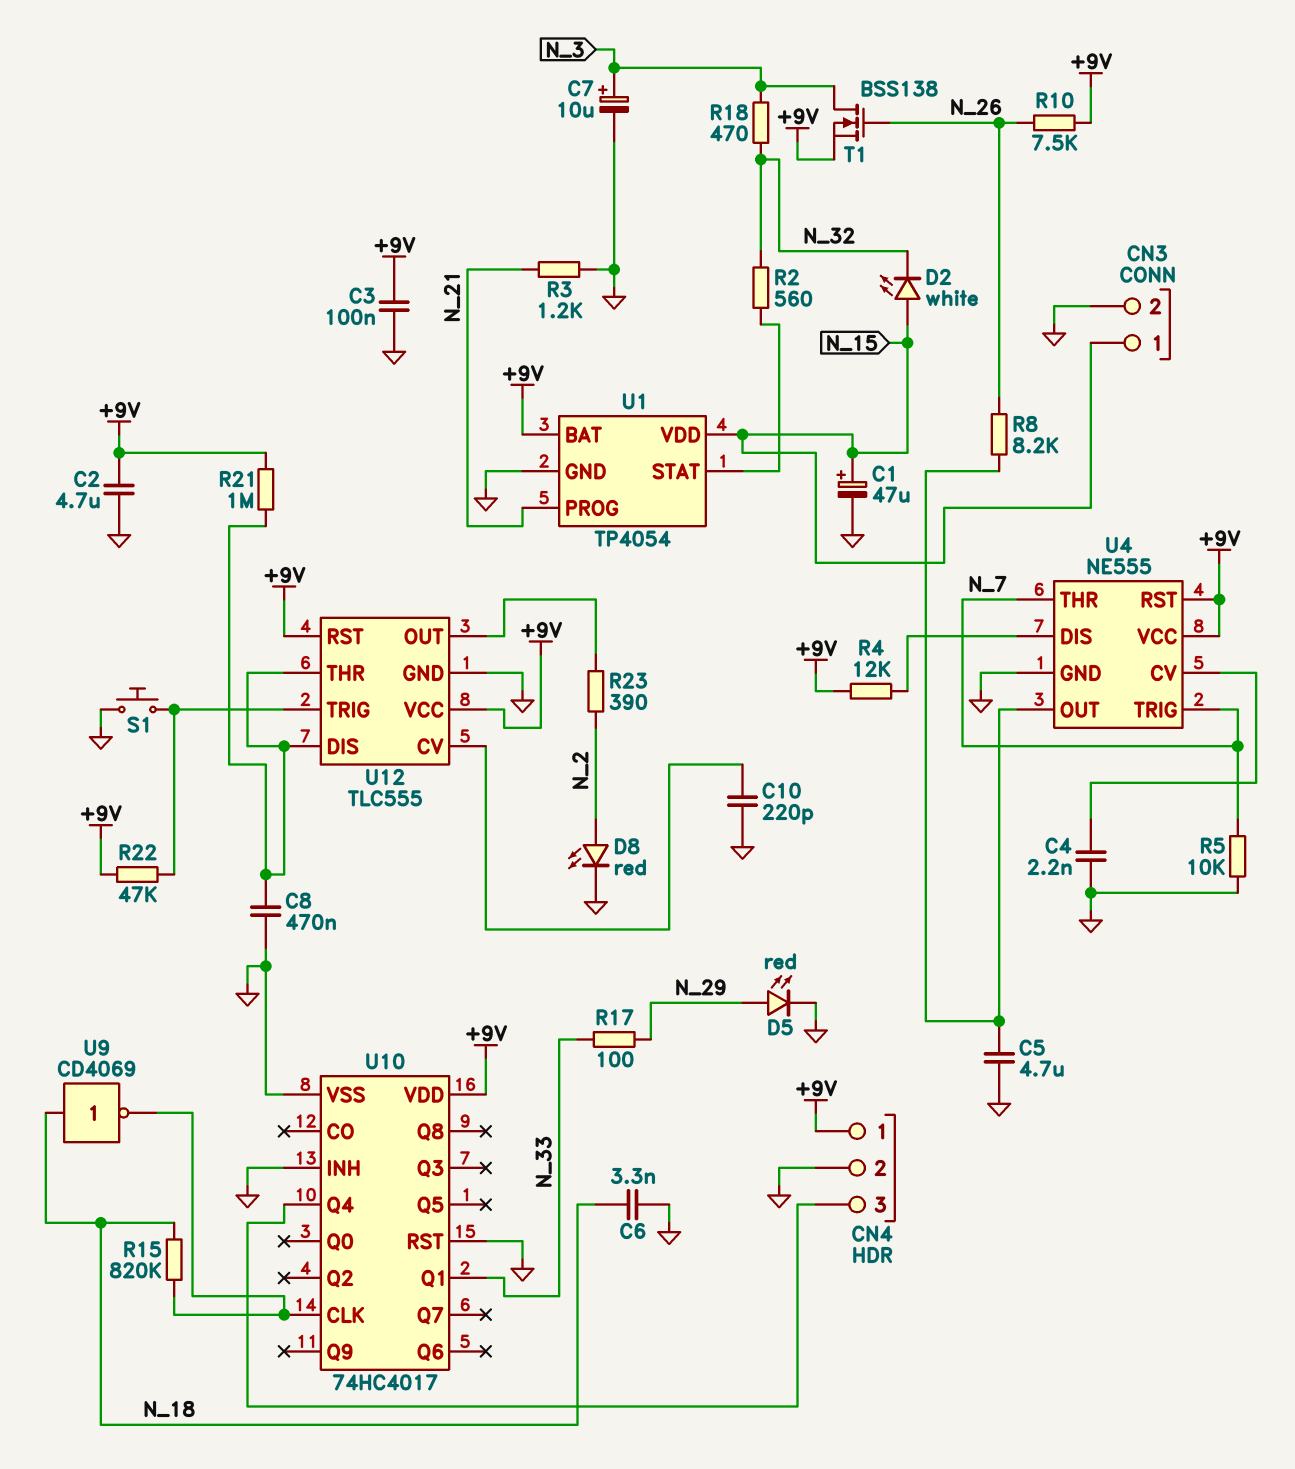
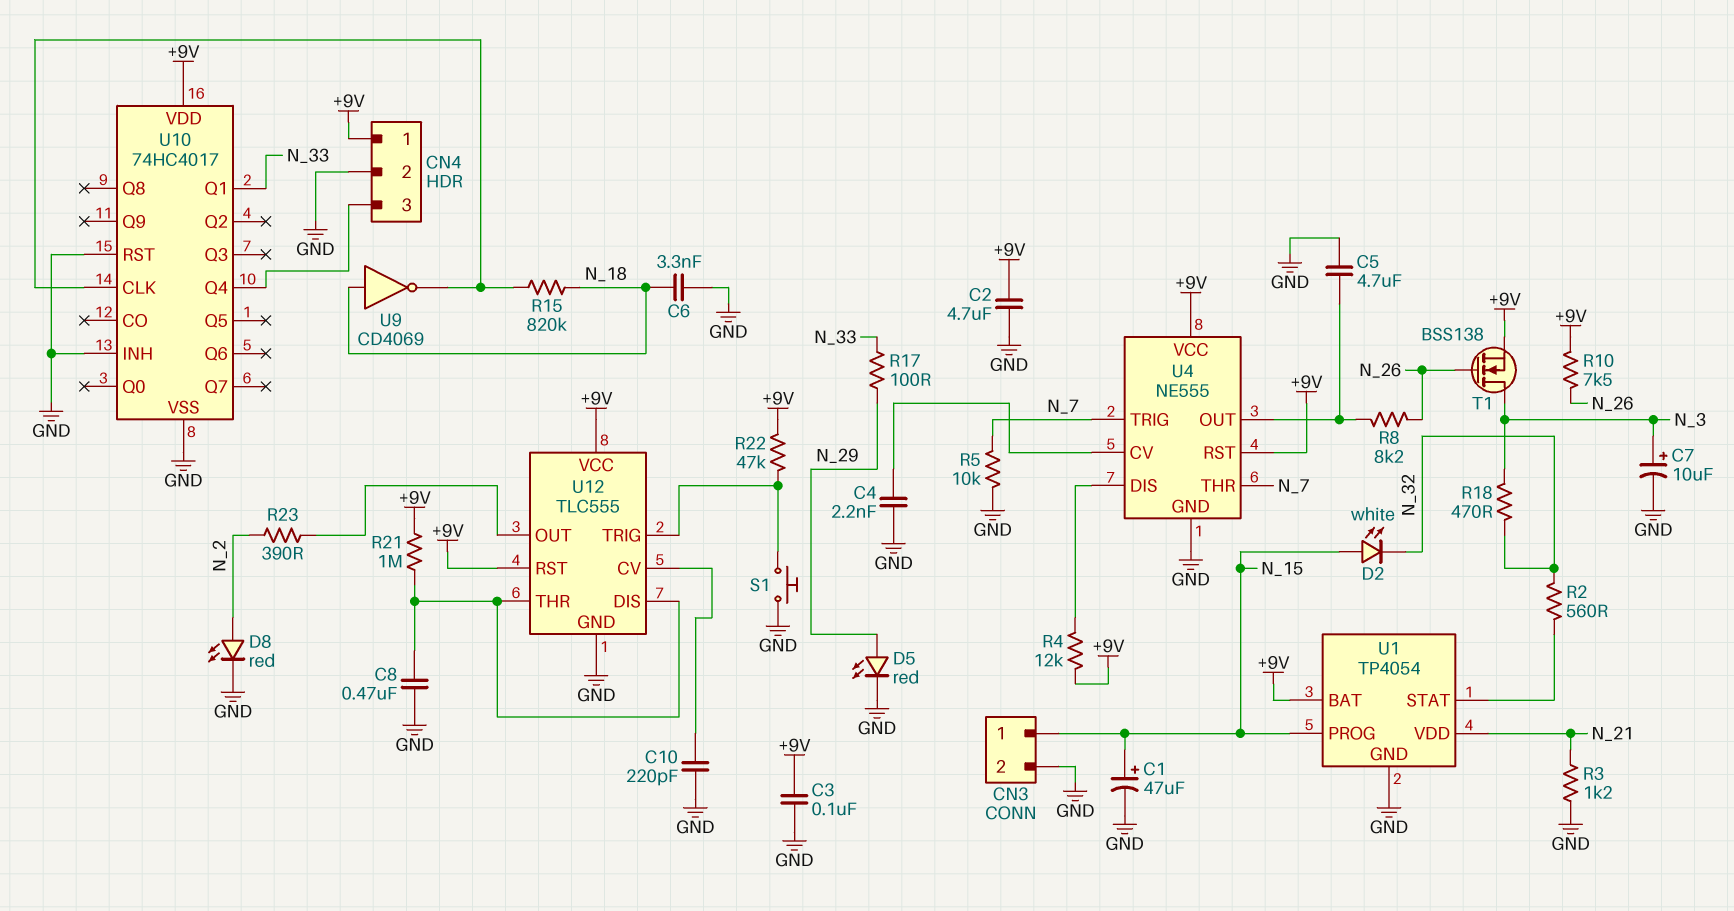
U1 pin PROG: N_21 -> N_15
U1 pin VDD: N_15 -> N_21

